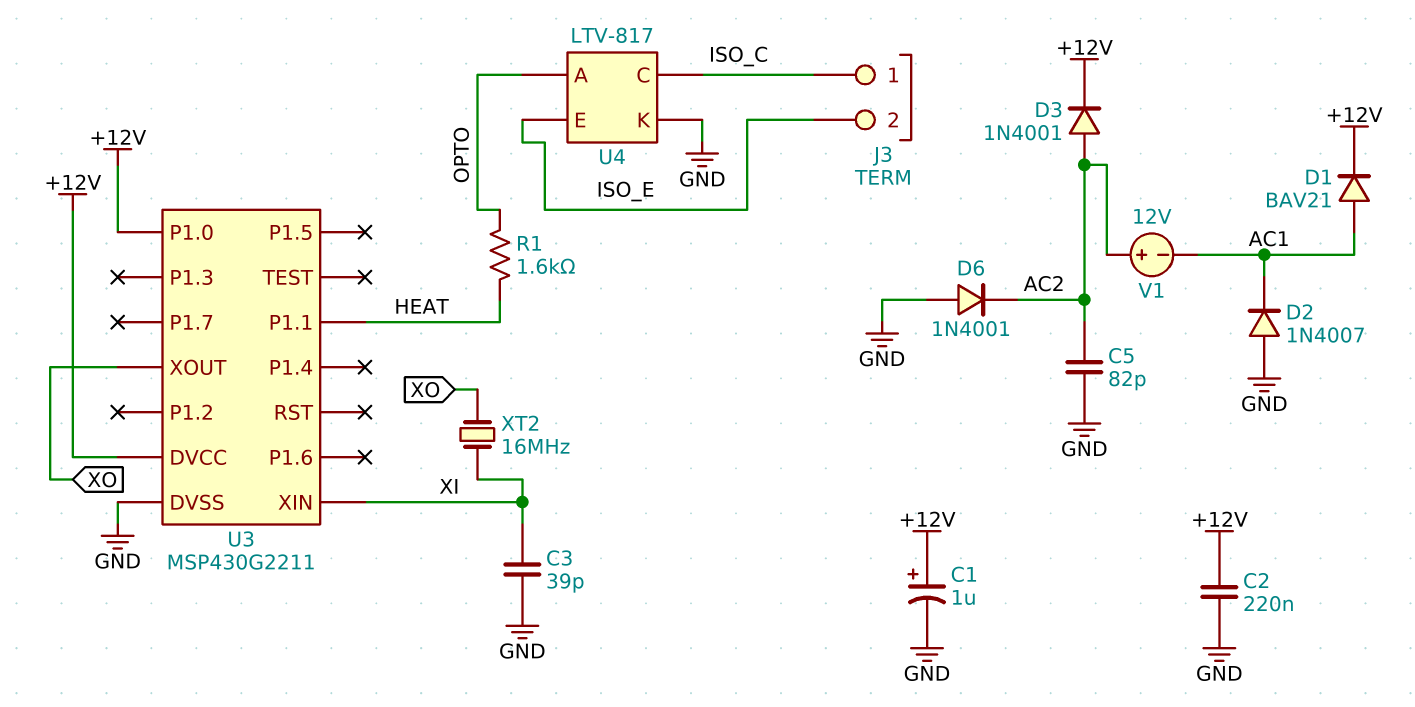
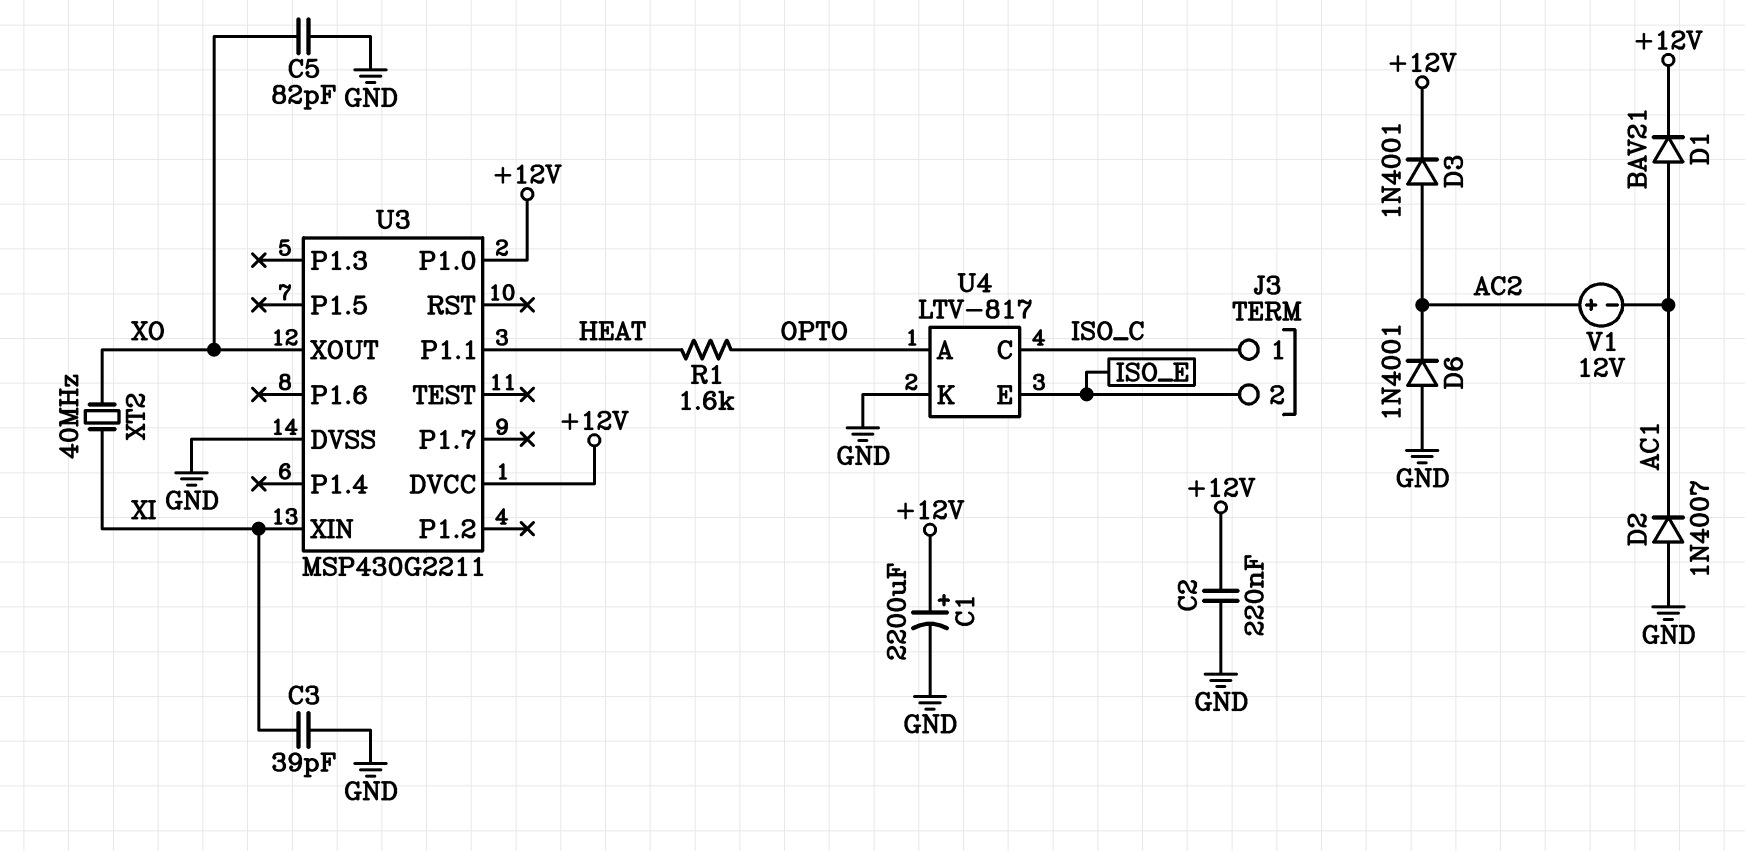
C1: 1uF (plus +12V, minus GND) -> 2200uF (plus +12V, minus GND)
C5: 82pF (AC2, GND) -> 82pF (GND, XO)
XT2: 16MHz (XI, XO) -> 40MHz (XI, XO)

